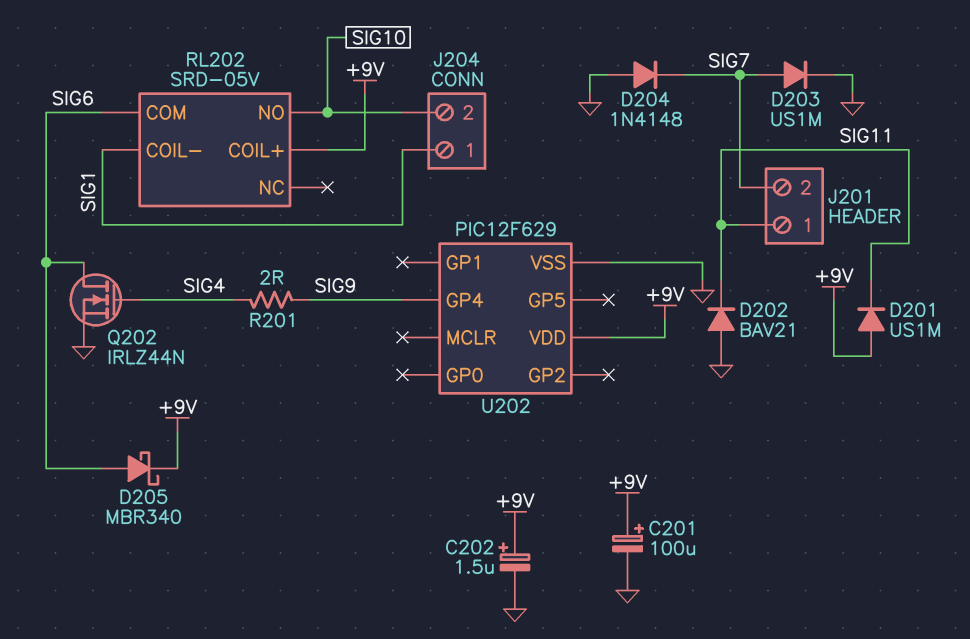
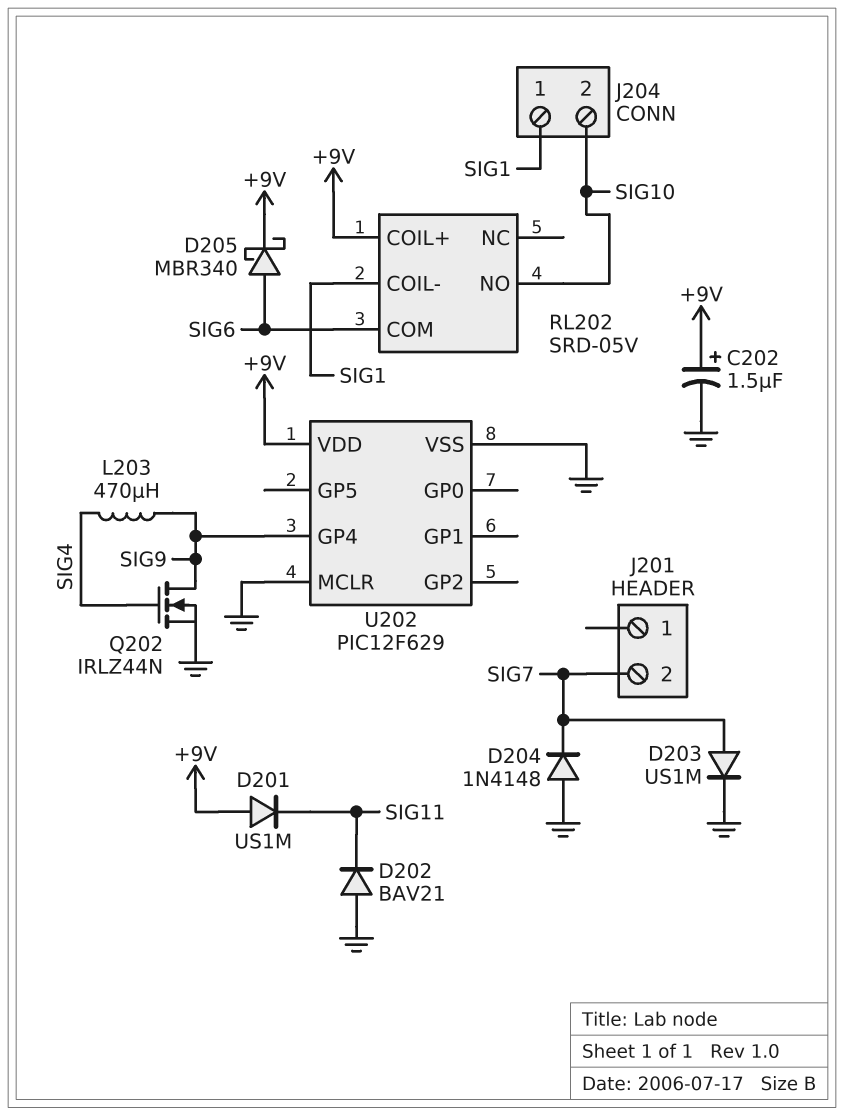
C201: 100uF (plus +9V, minus GND) -> none
J201 pin 1: SIG11 -> none
L203: none -> 470uH (SIG4, SIG9)
Q202: NMOS IRLZ44N (G SIG4, D SIG6, S GND) -> NMOS IRLZ44N (G SIG4, D SIG9, S GND)
R201: 2 (SIG4, SIG9) -> none
U202 pin MCLR: none -> GND

